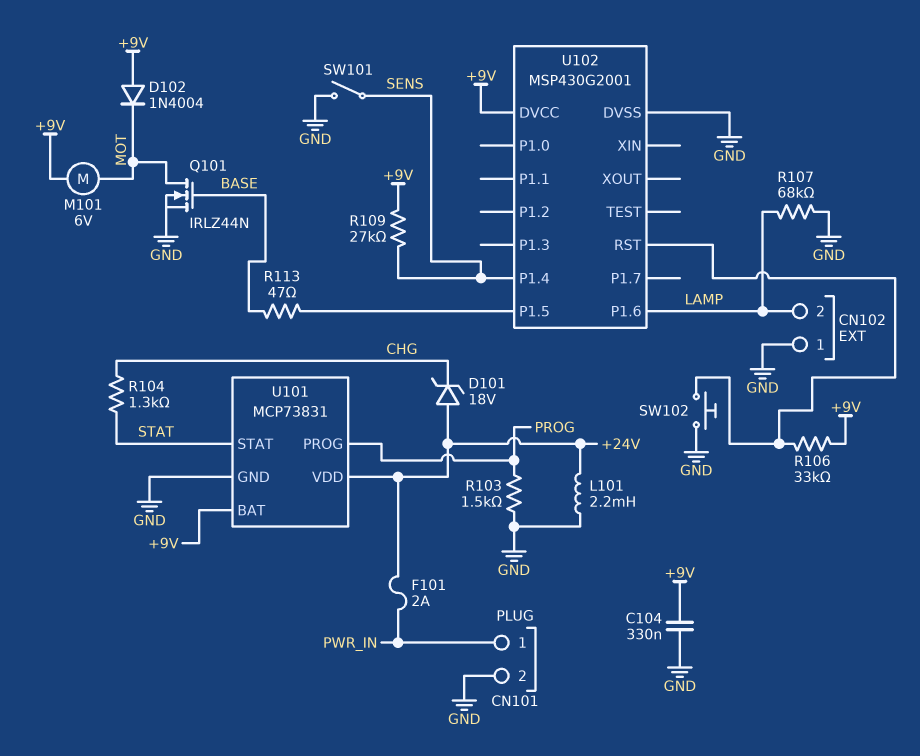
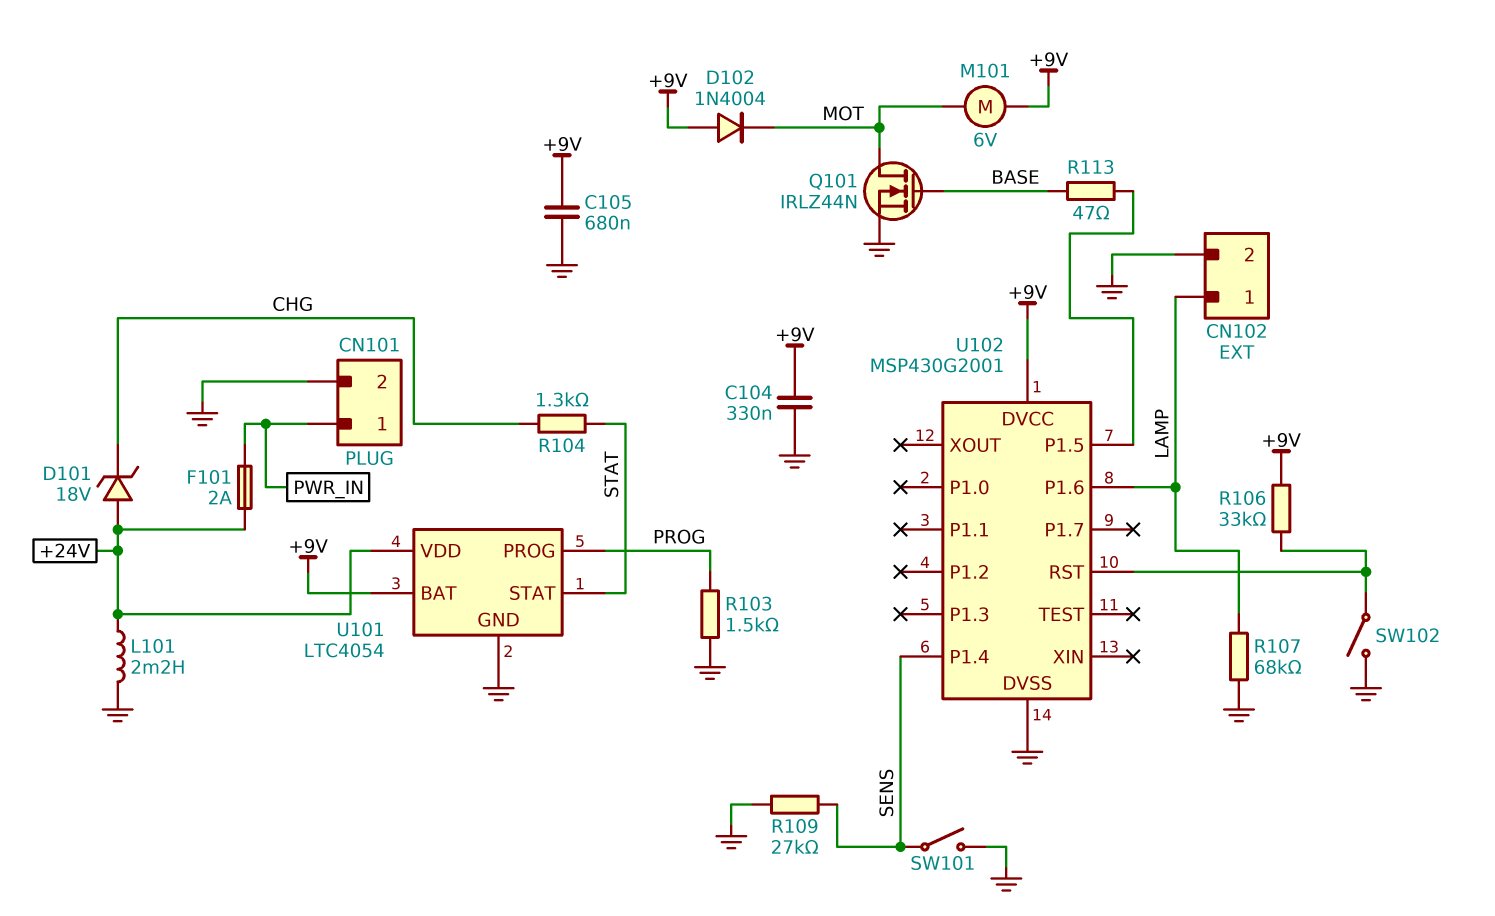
C105: none -> 680nF (+9V, GND)
CN102 pin 1: GND -> LAMP
CN102 pin 2: LAMP -> GND
R109: 27k (+9V, SENS) -> 27k (GND, SENS)
SW102: button (GND, U102/RST) -> switch (GND, U102/RST)
U101: MCP73831 -> LTC4054

